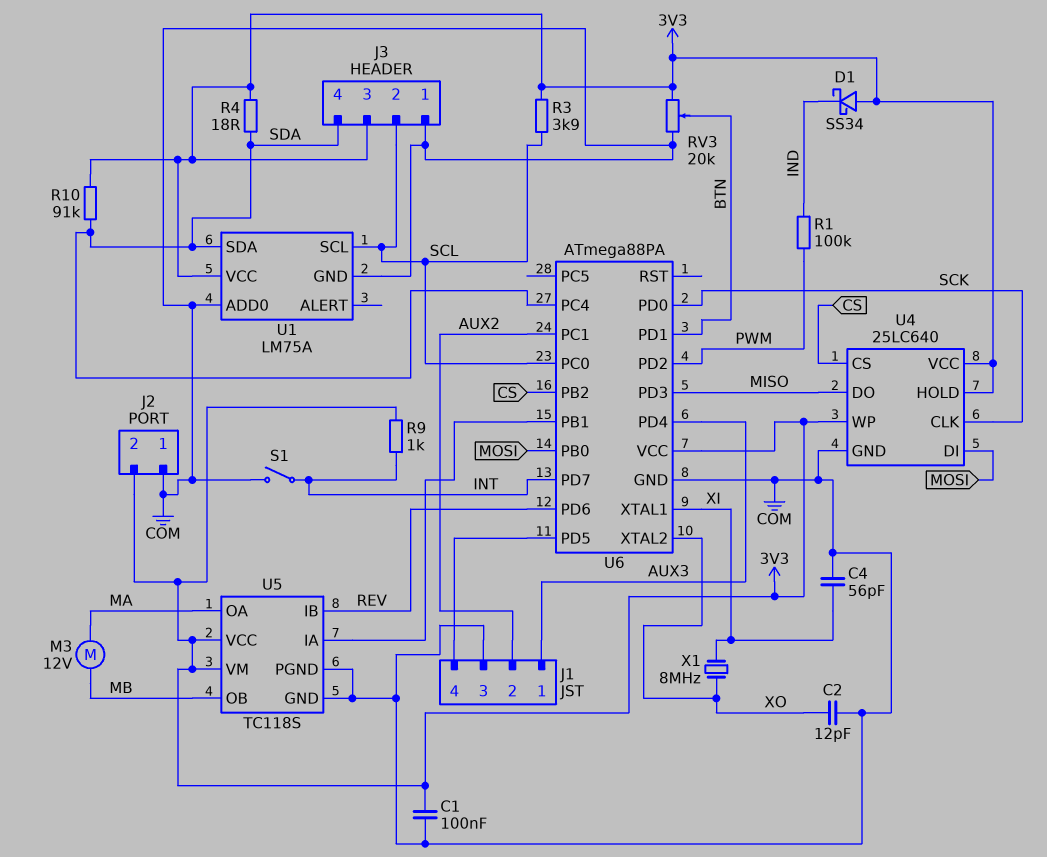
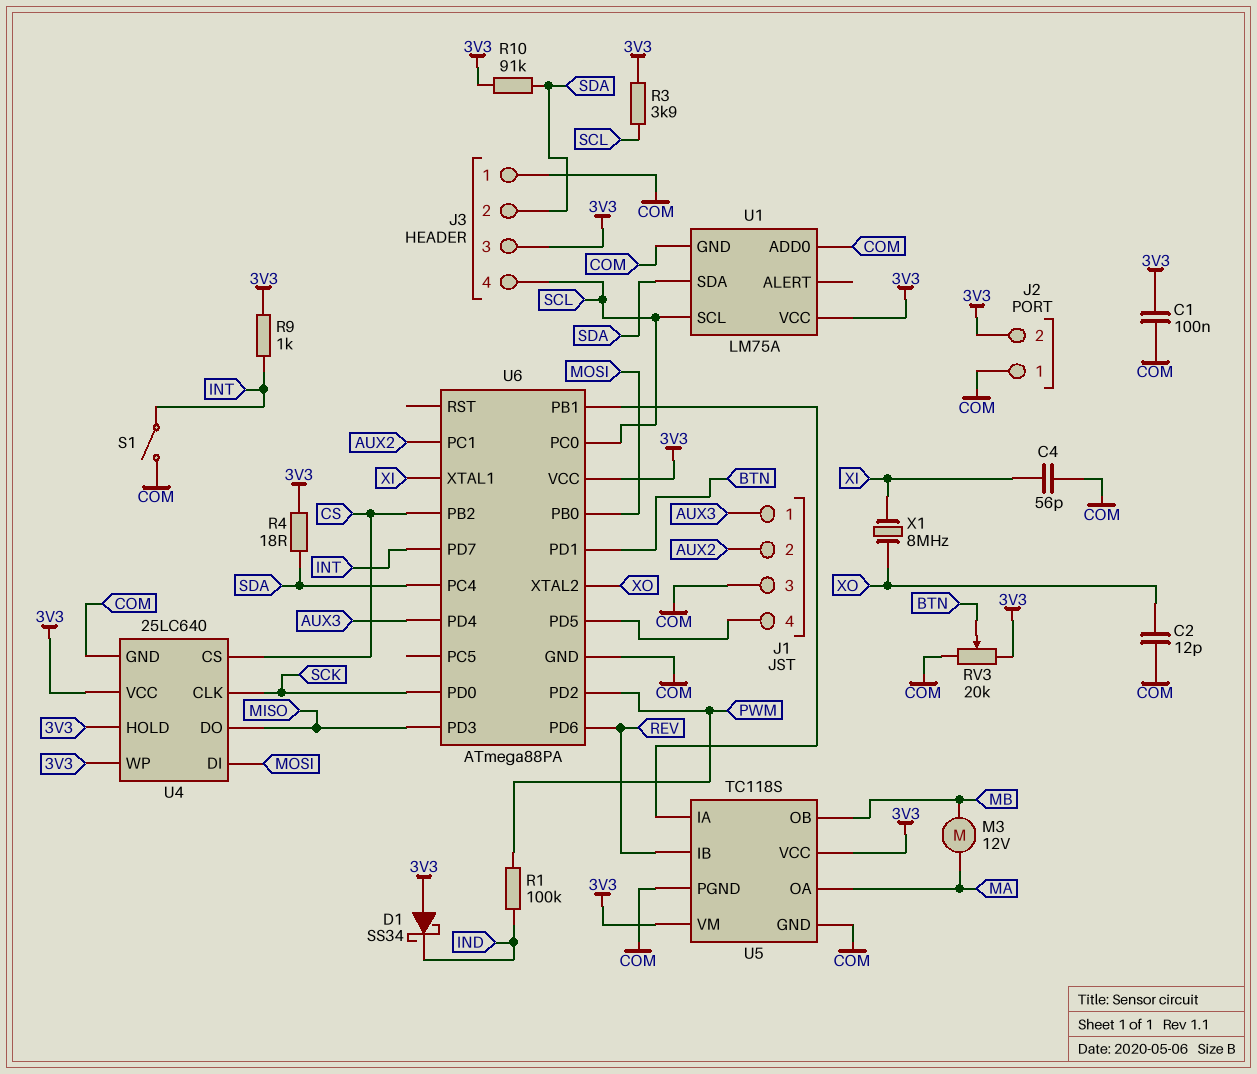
J3 pin 2: SCL -> SDA
J3 pin 4: SDA -> SCL

